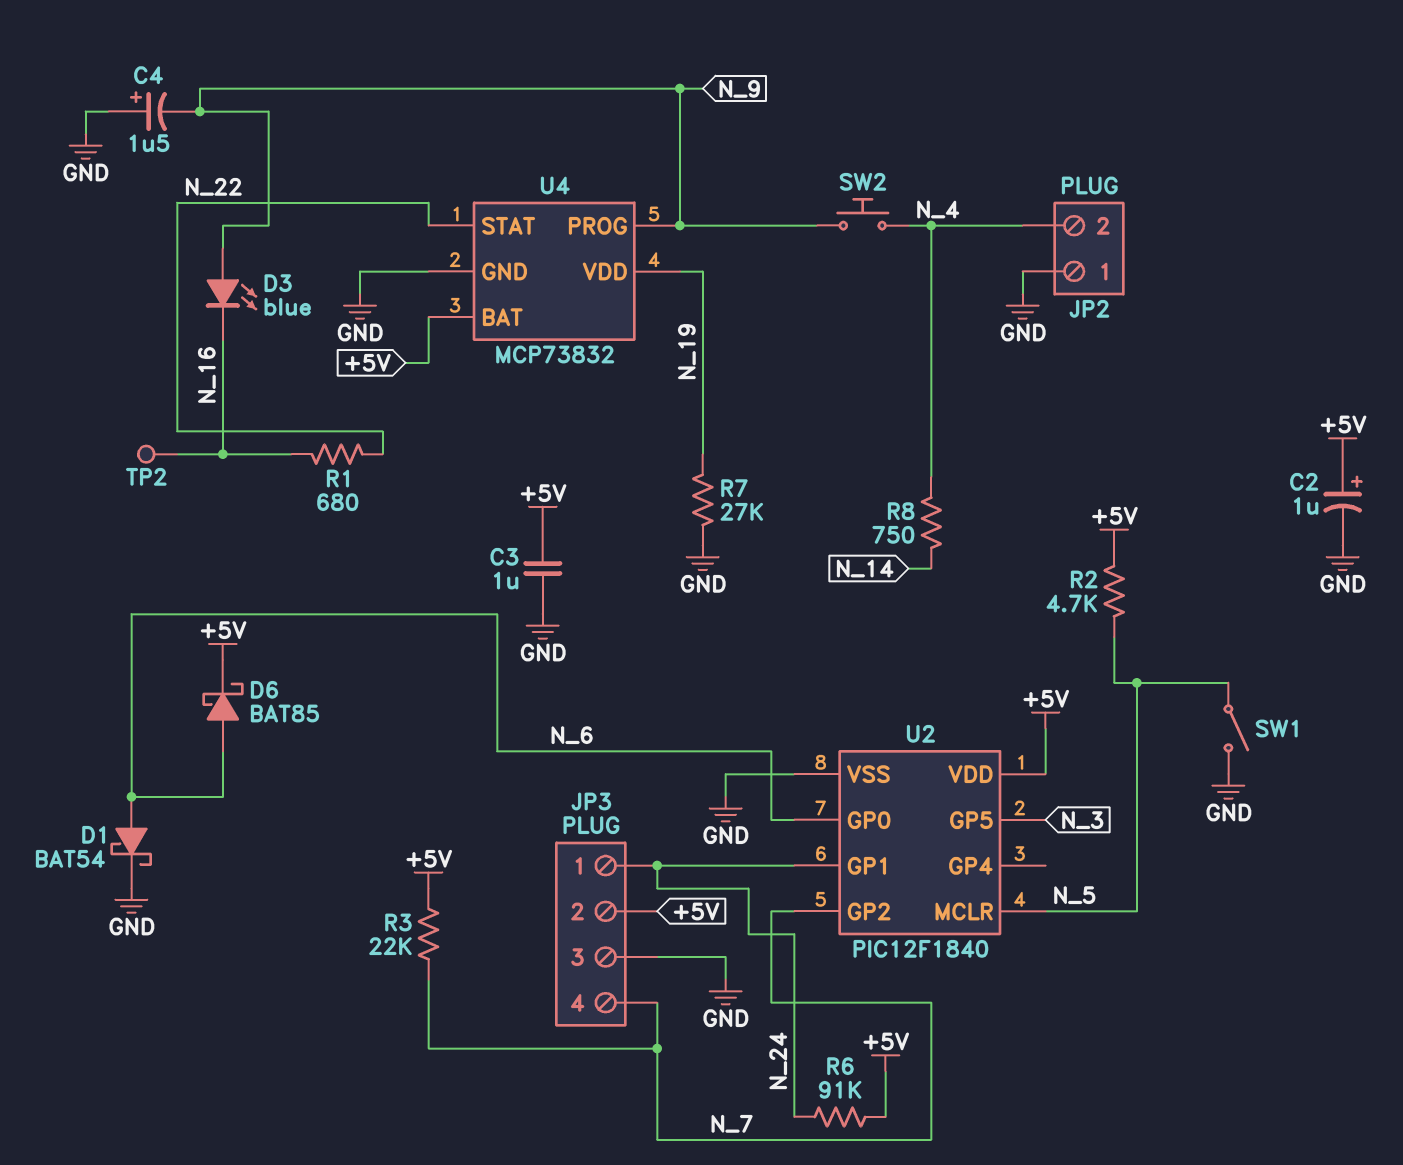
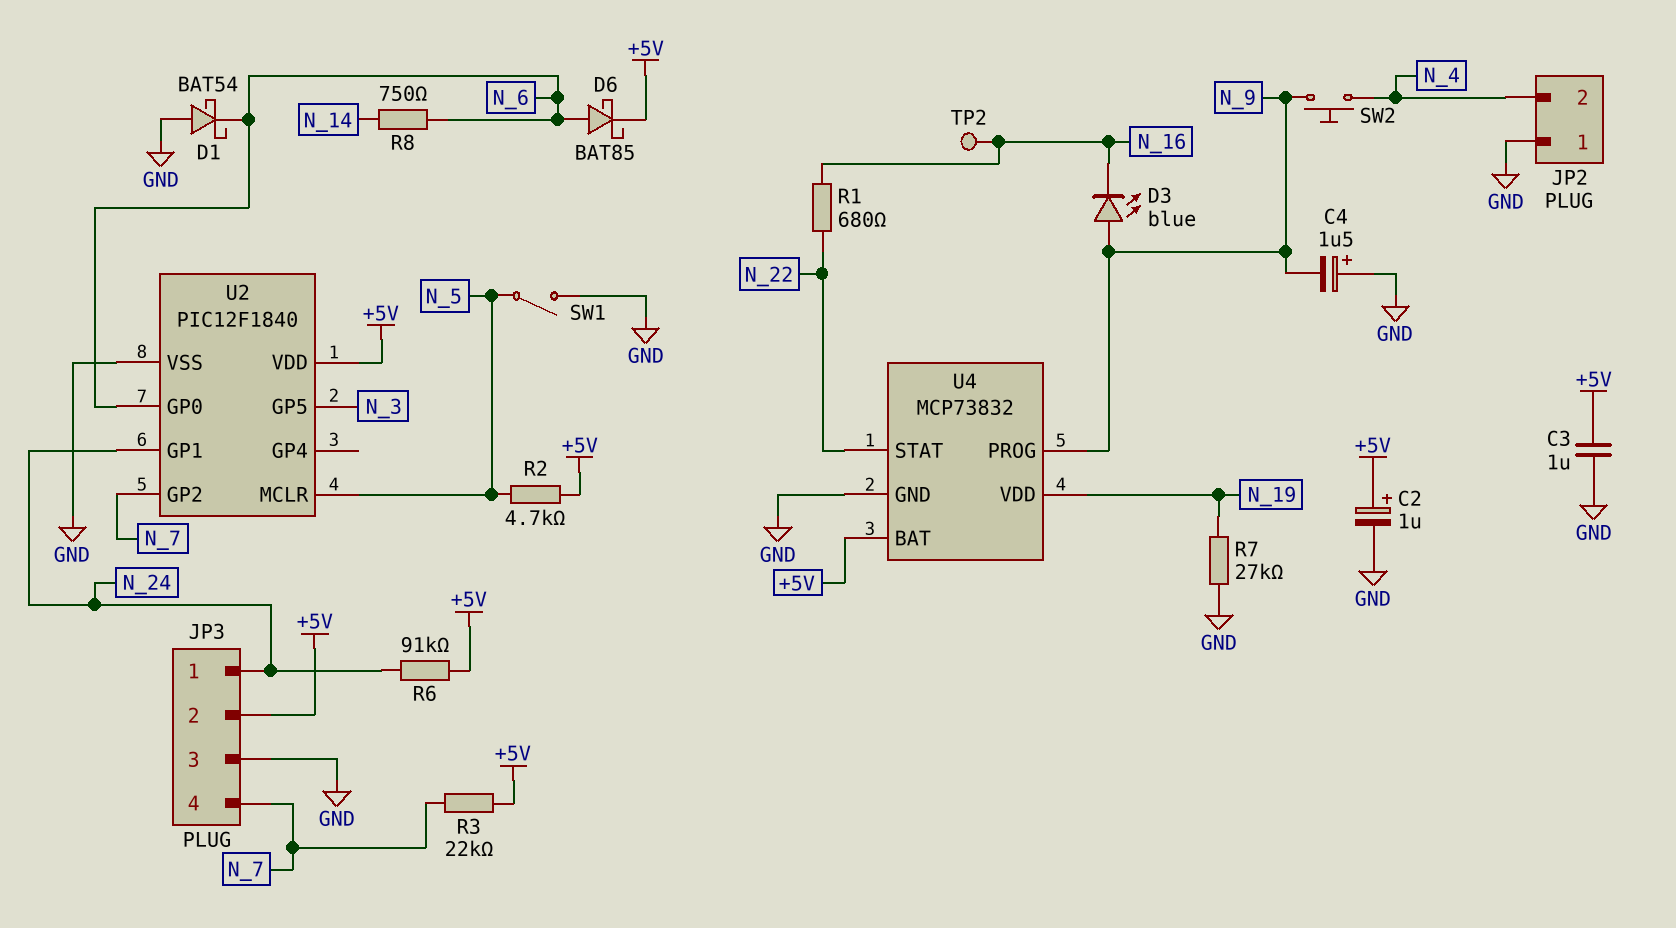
D1: schottky BAT54 (A N_6, K GND) -> schottky BAT54 (A GND, K N_6)
R8: 750 (N_4, N_14) -> 750 (N_6, N_14)

